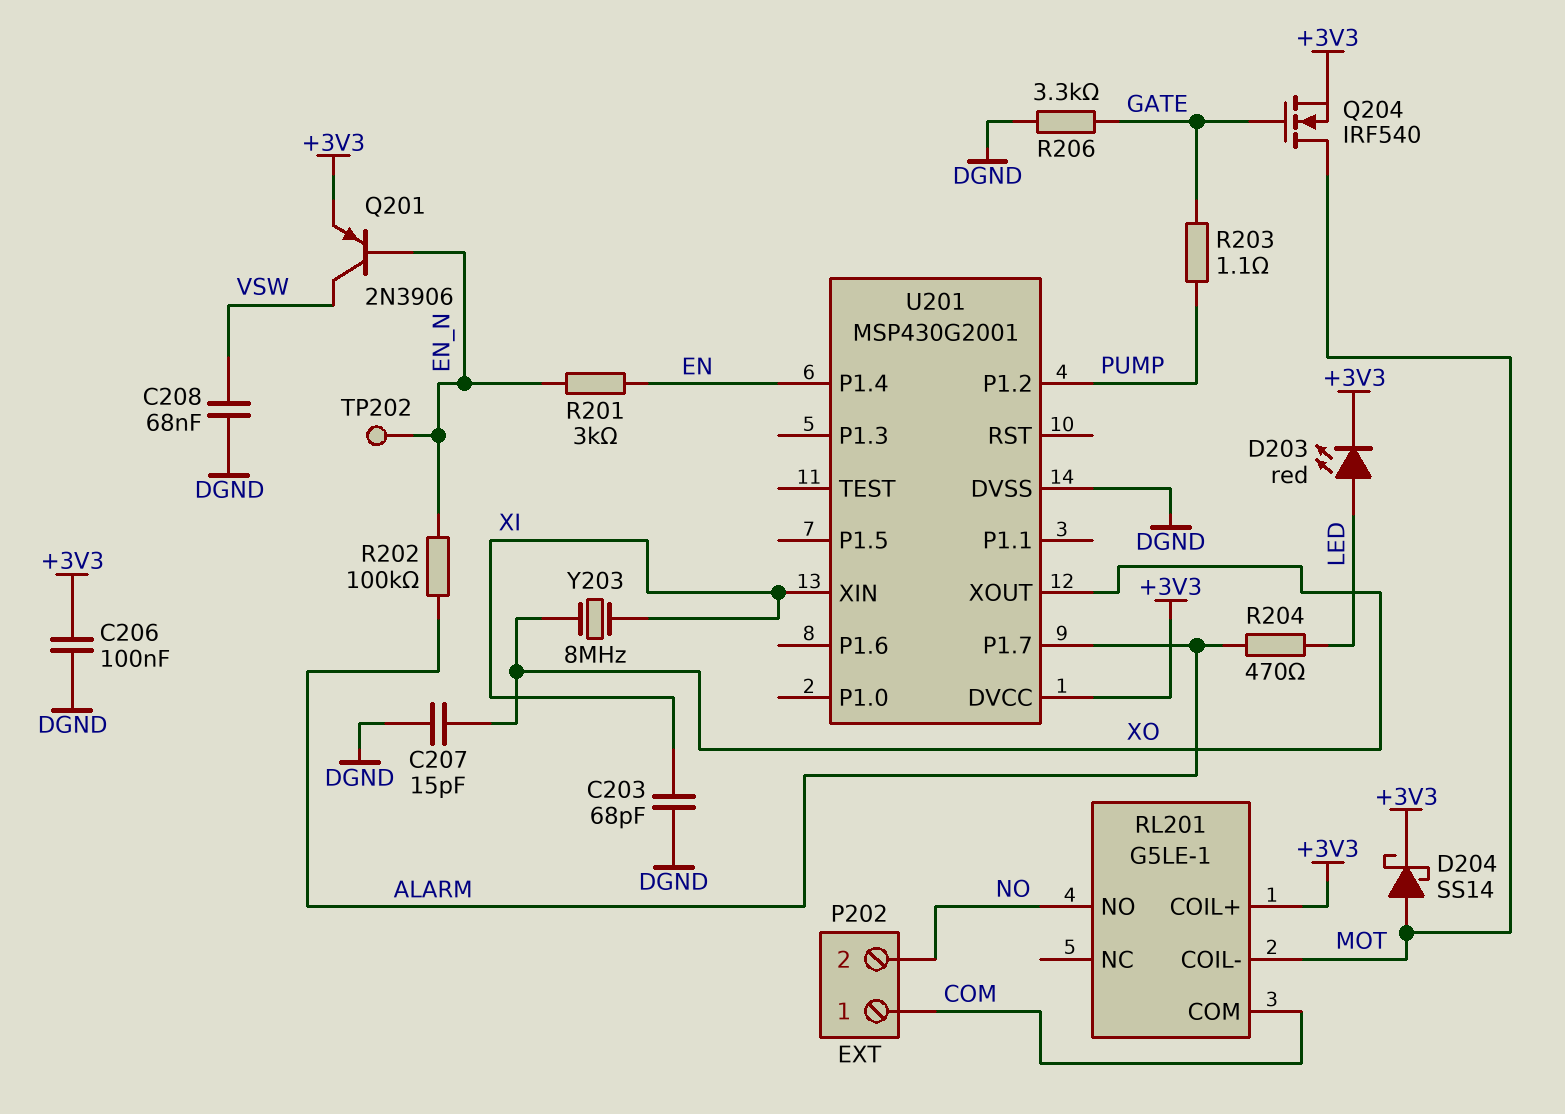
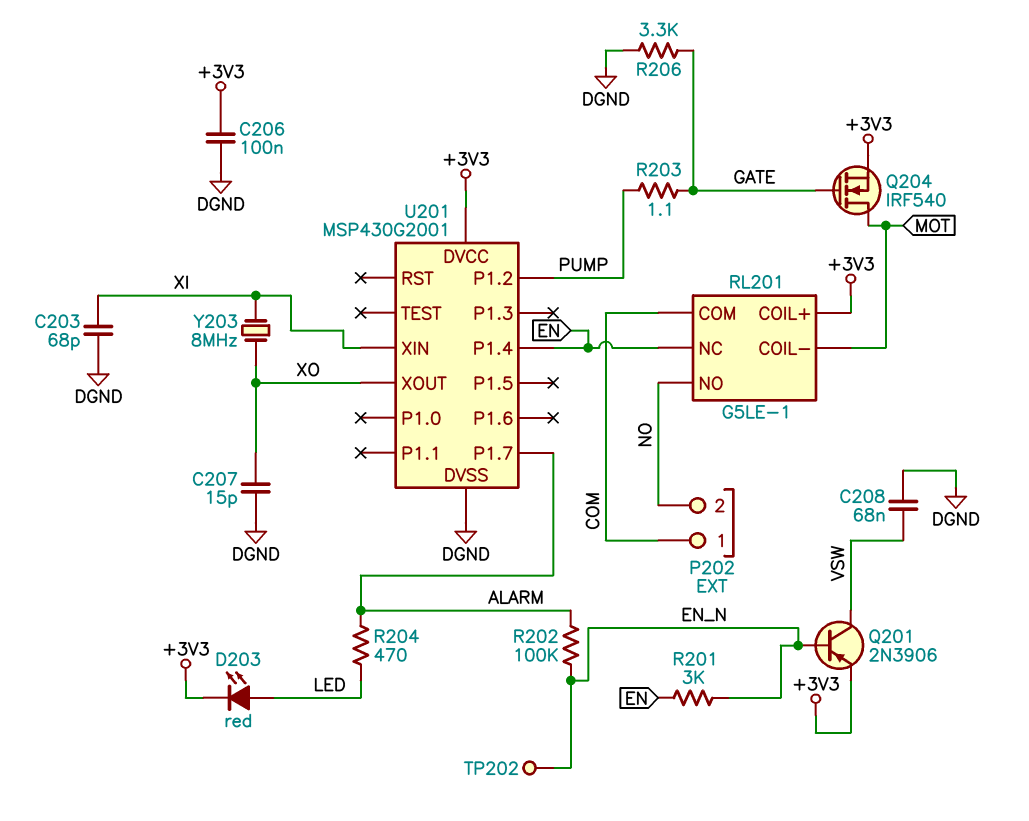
D204: schottky SS14 (A MOT, K +3V3) -> none
RL201 pin NC: none -> EN

